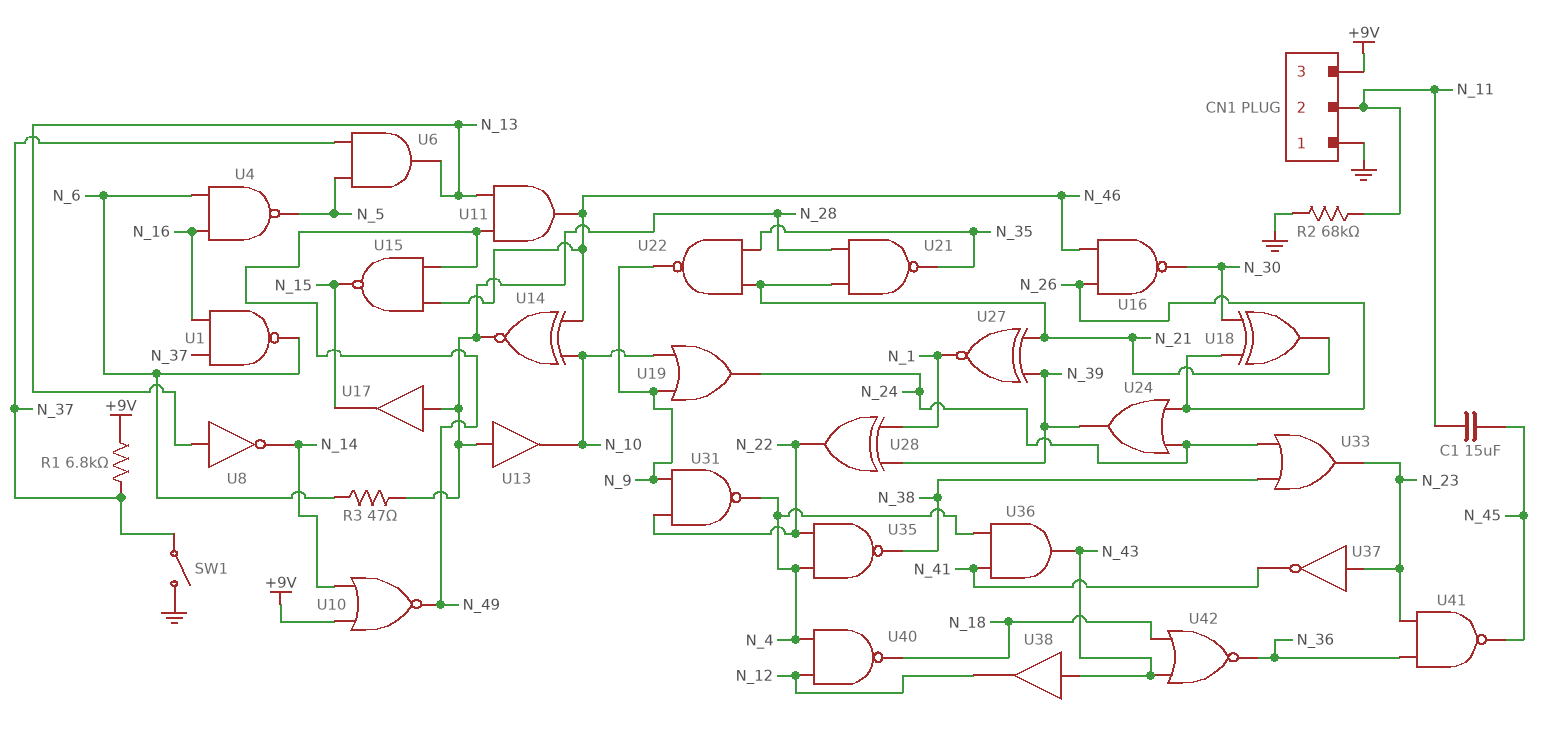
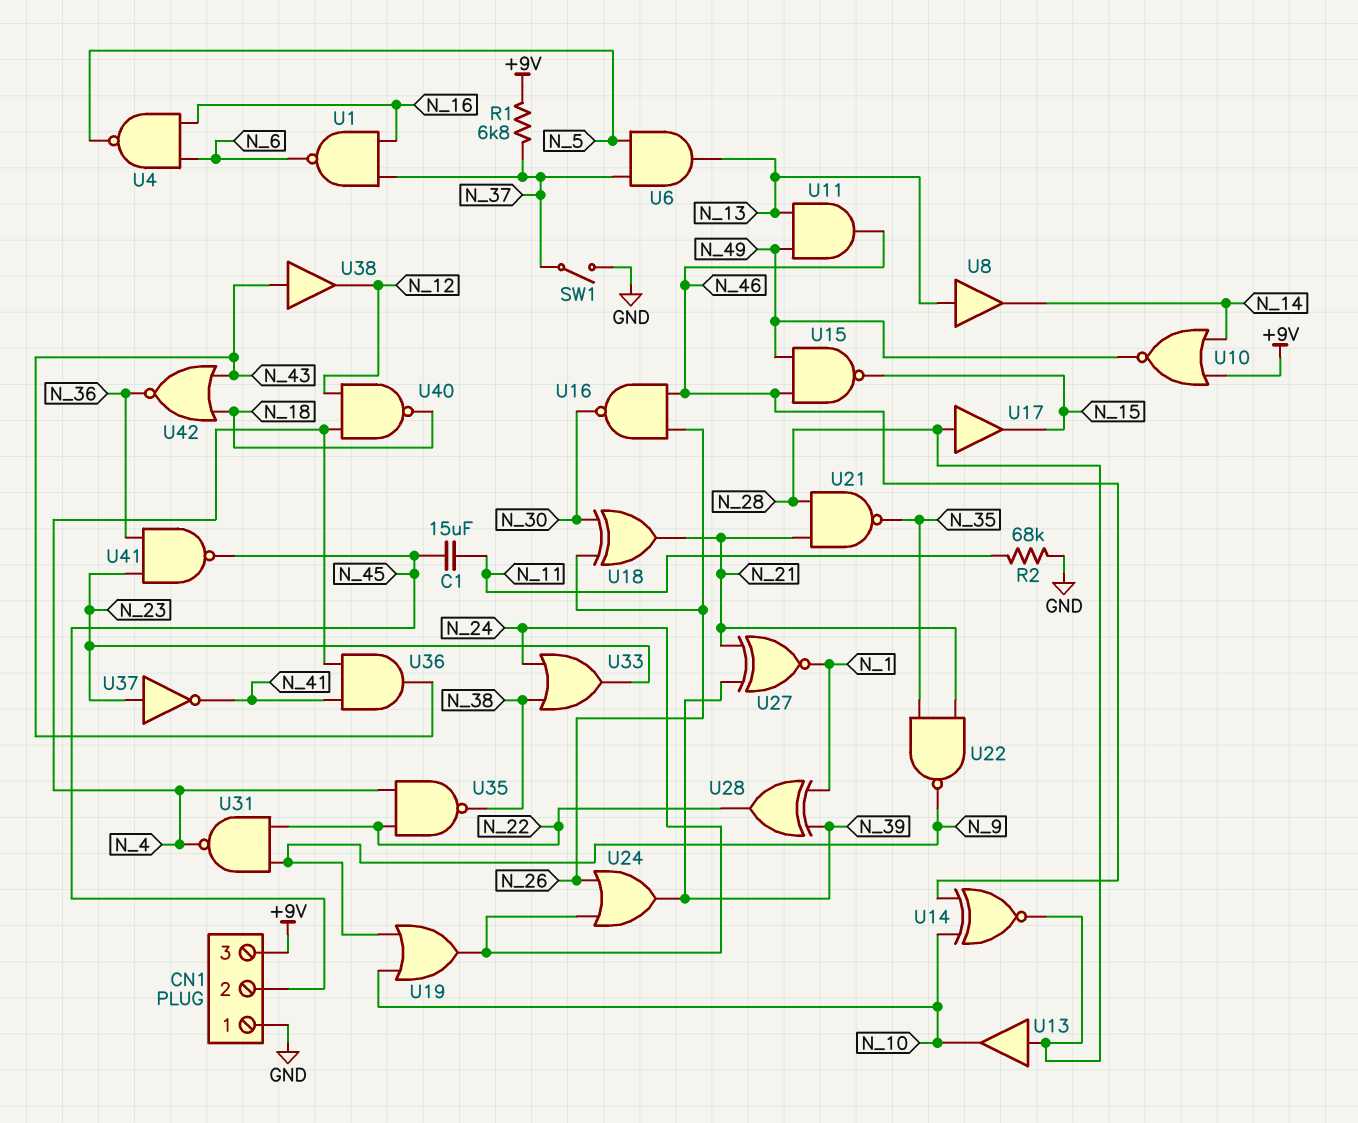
CN1 pin 2: N_11 -> N_45
R3: 47 (N_6, N_28) -> none
U8: NOT (in N_13, out N_14) -> buffer (in N_13, out N_14)

